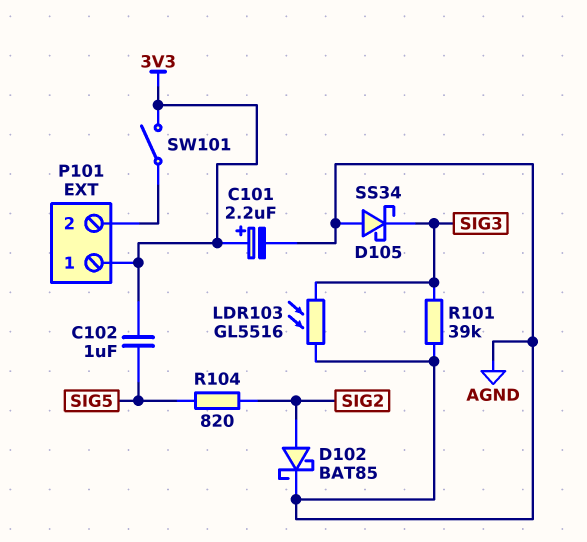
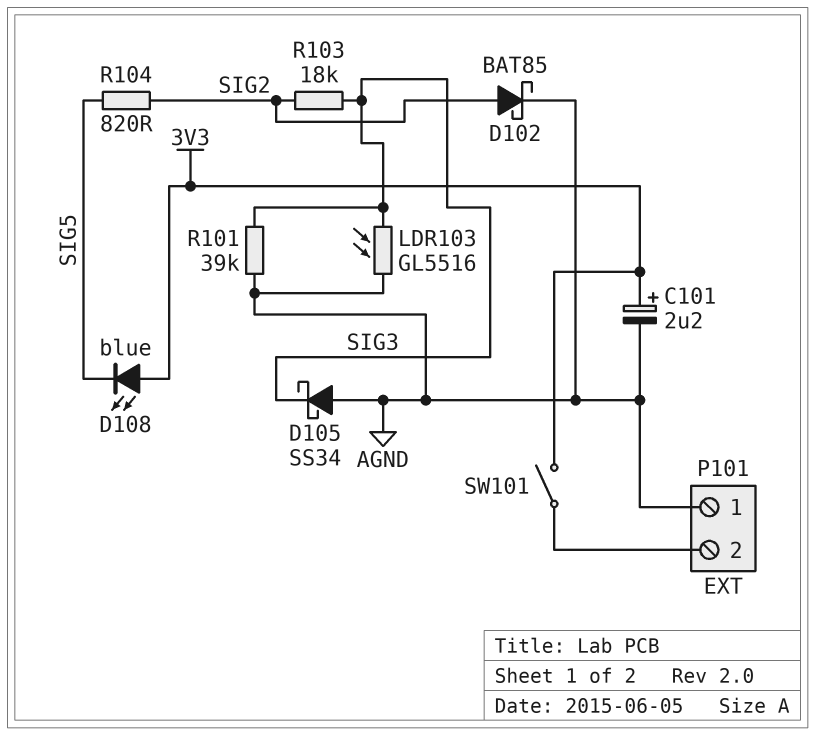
C102: 1uF (3V3, SIG5) -> none
D108: none -> LED blue (A 3V3, K SIG5)
P101 pin 1: 3V3 -> AGND
R103: none -> 18k (SIG2, SIG3)

